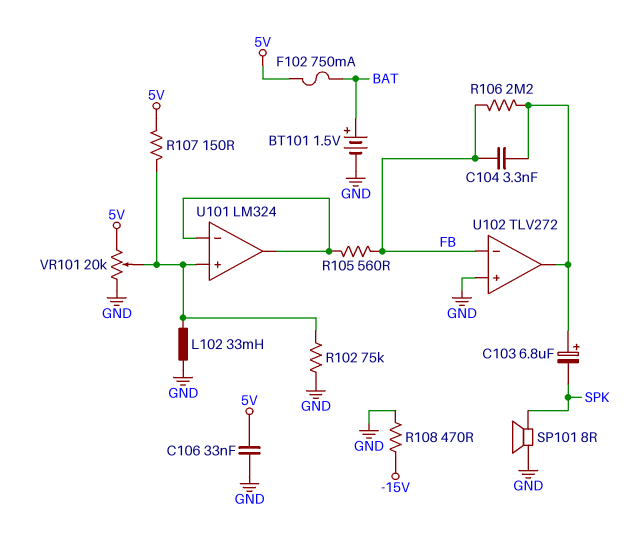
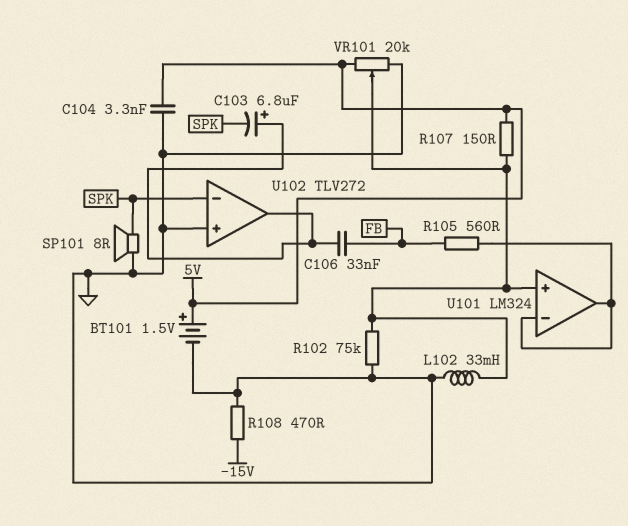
BT101: 1.5V (plus BAT, minus GND) -> 1.5V (plus 5V, minus GND)
C104: 3.3nF (FB, U102/out) -> 3.3nF (5V, GND)
C106: 33nF (5V, GND) -> 33nF (FB, U102/out)
F102: 750mA (5V, BAT) -> none
R106: 2.2M (FB, U102/out) -> none
U102 pin in-: FB -> SPK

